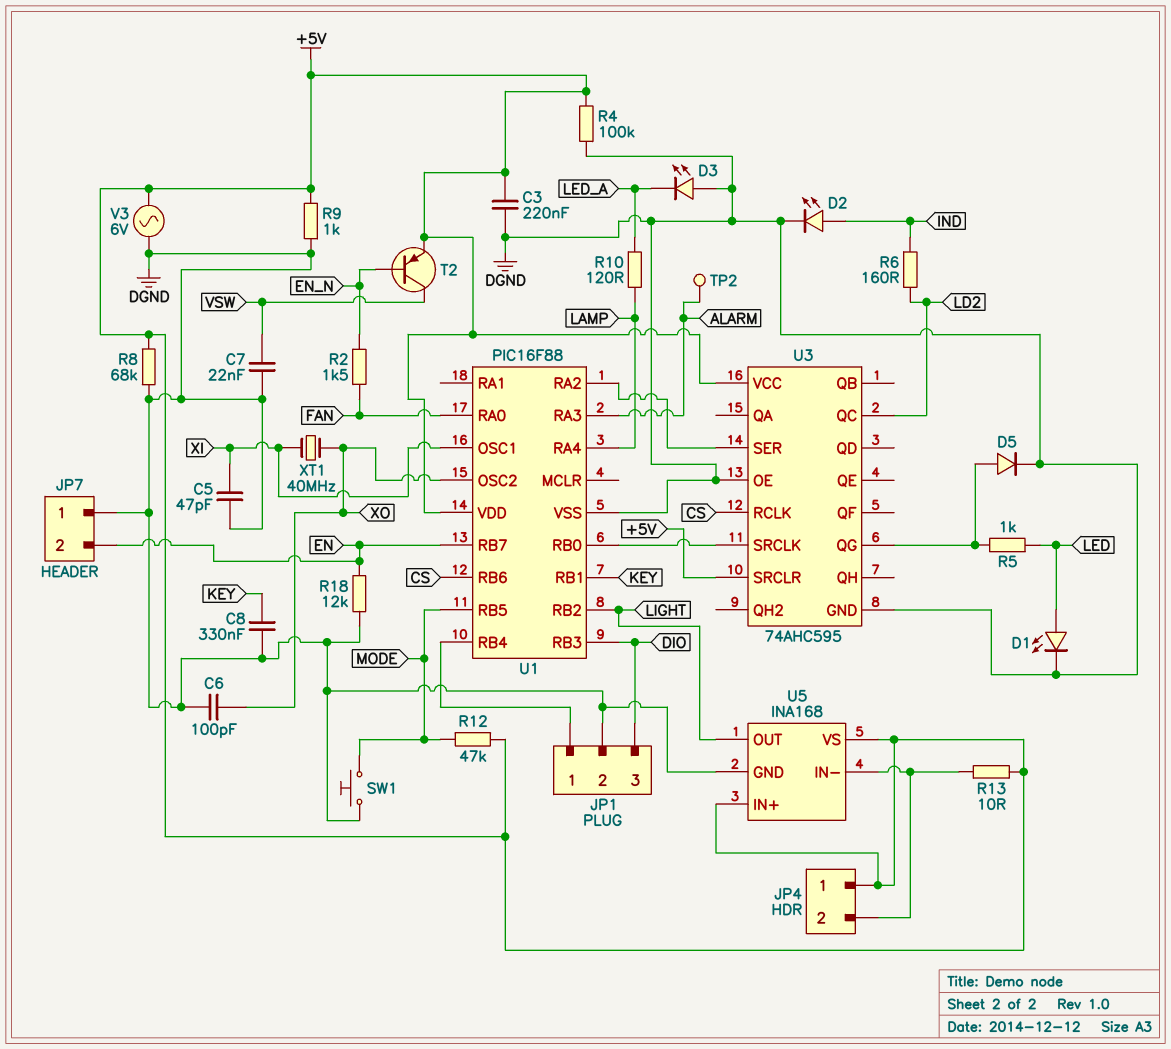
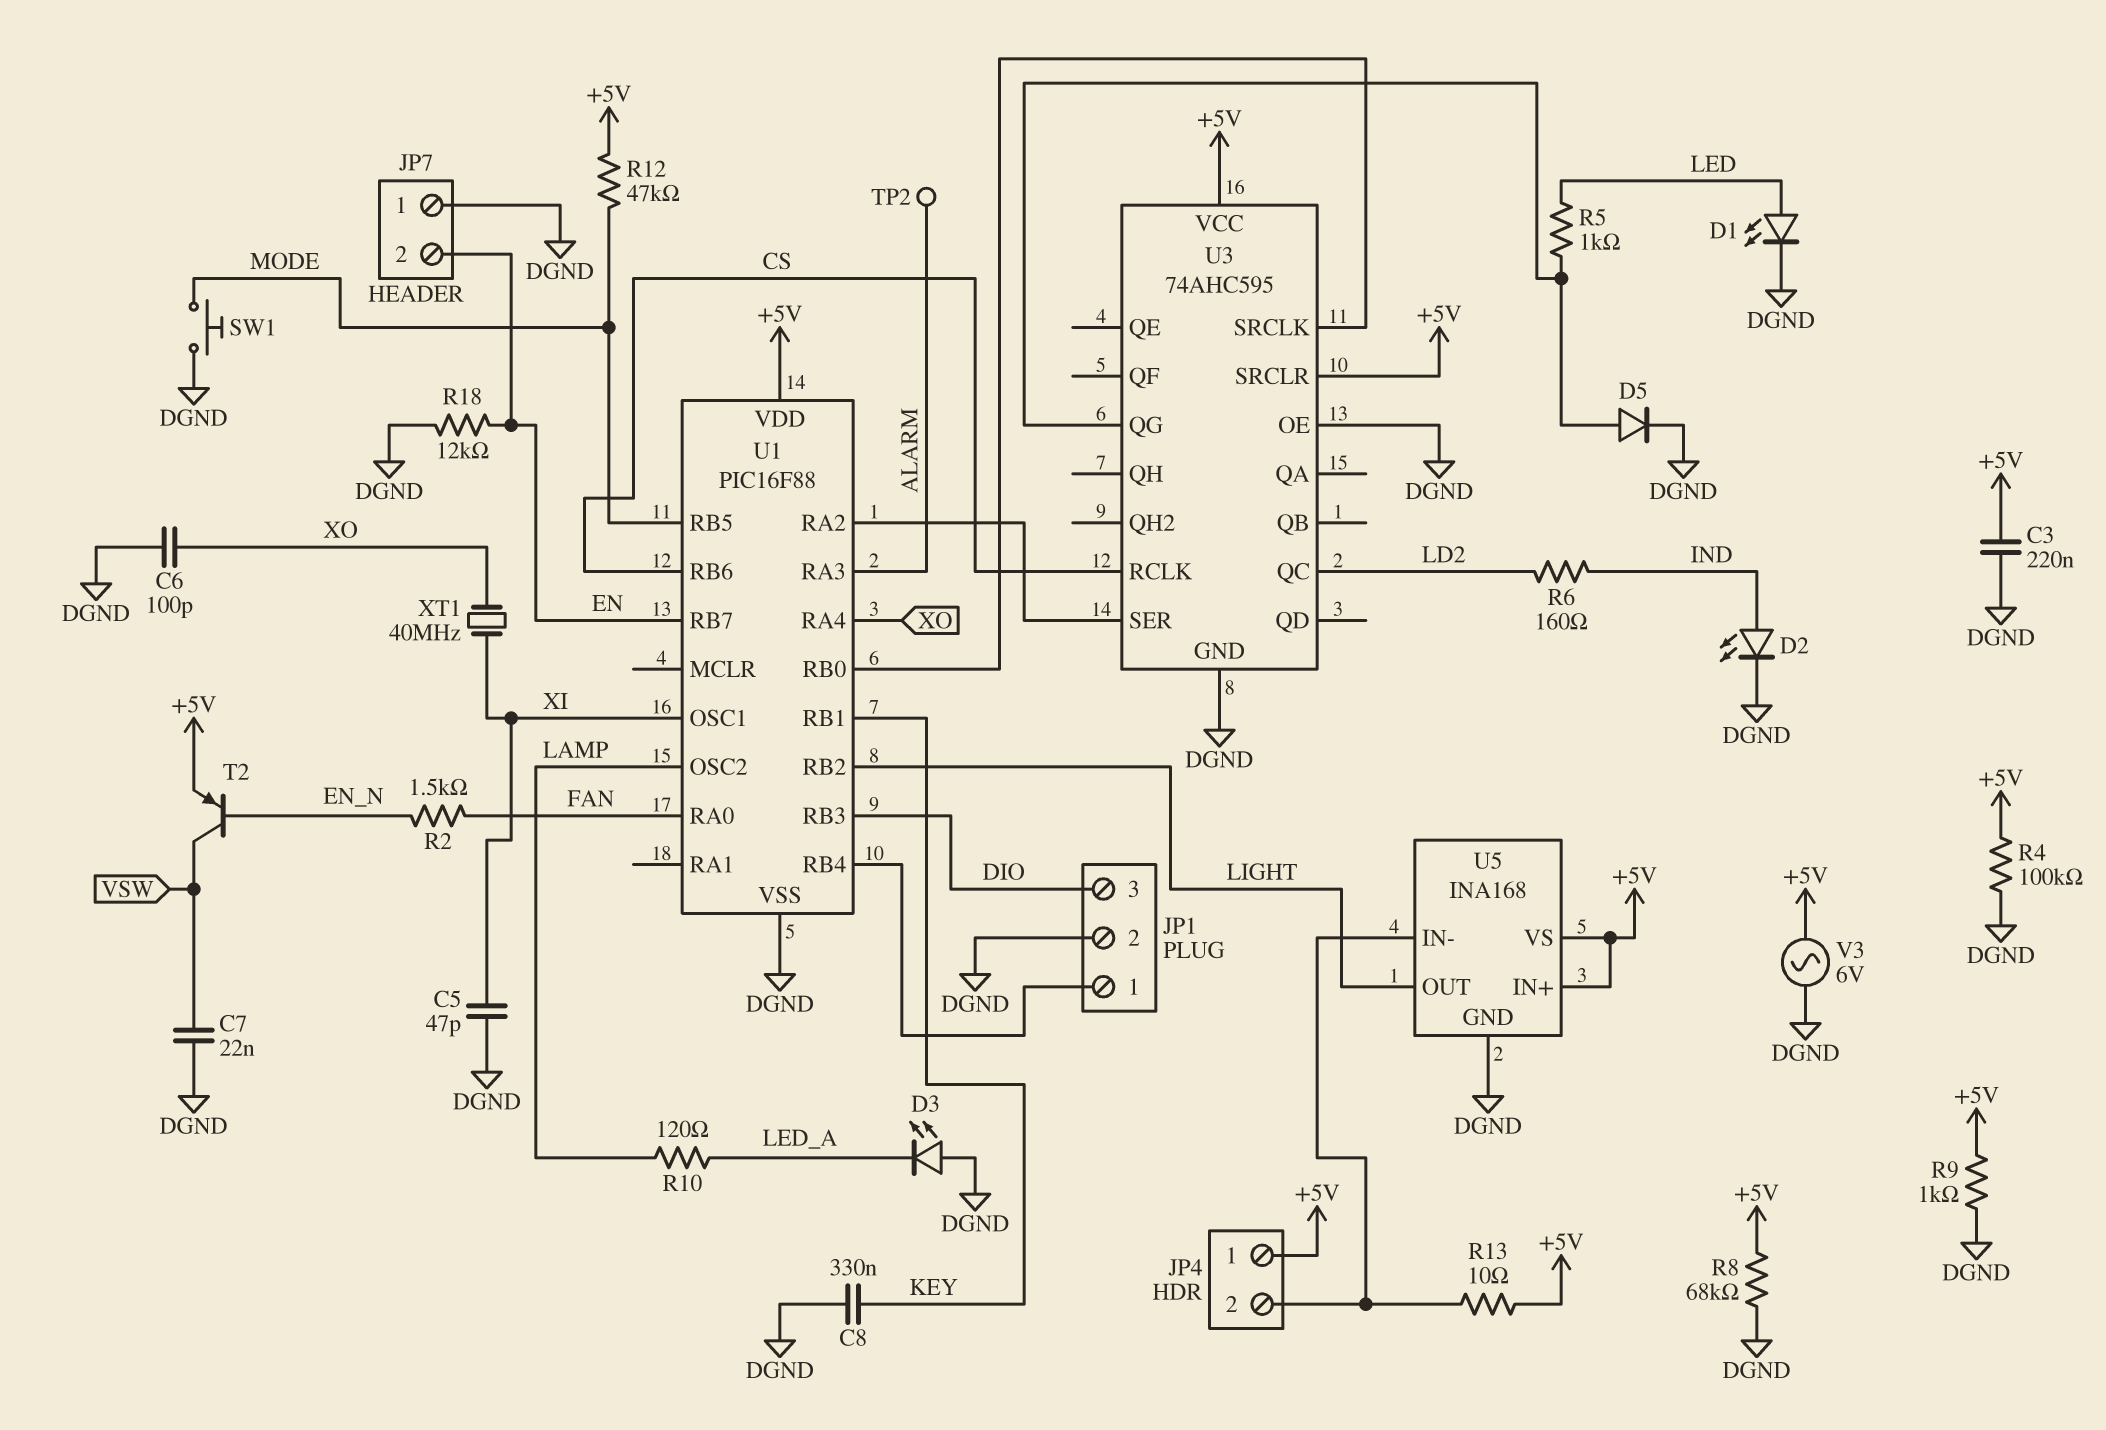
U1 pin OSC2: XO -> LAMP
U1 pin RA4: LAMP -> XO

